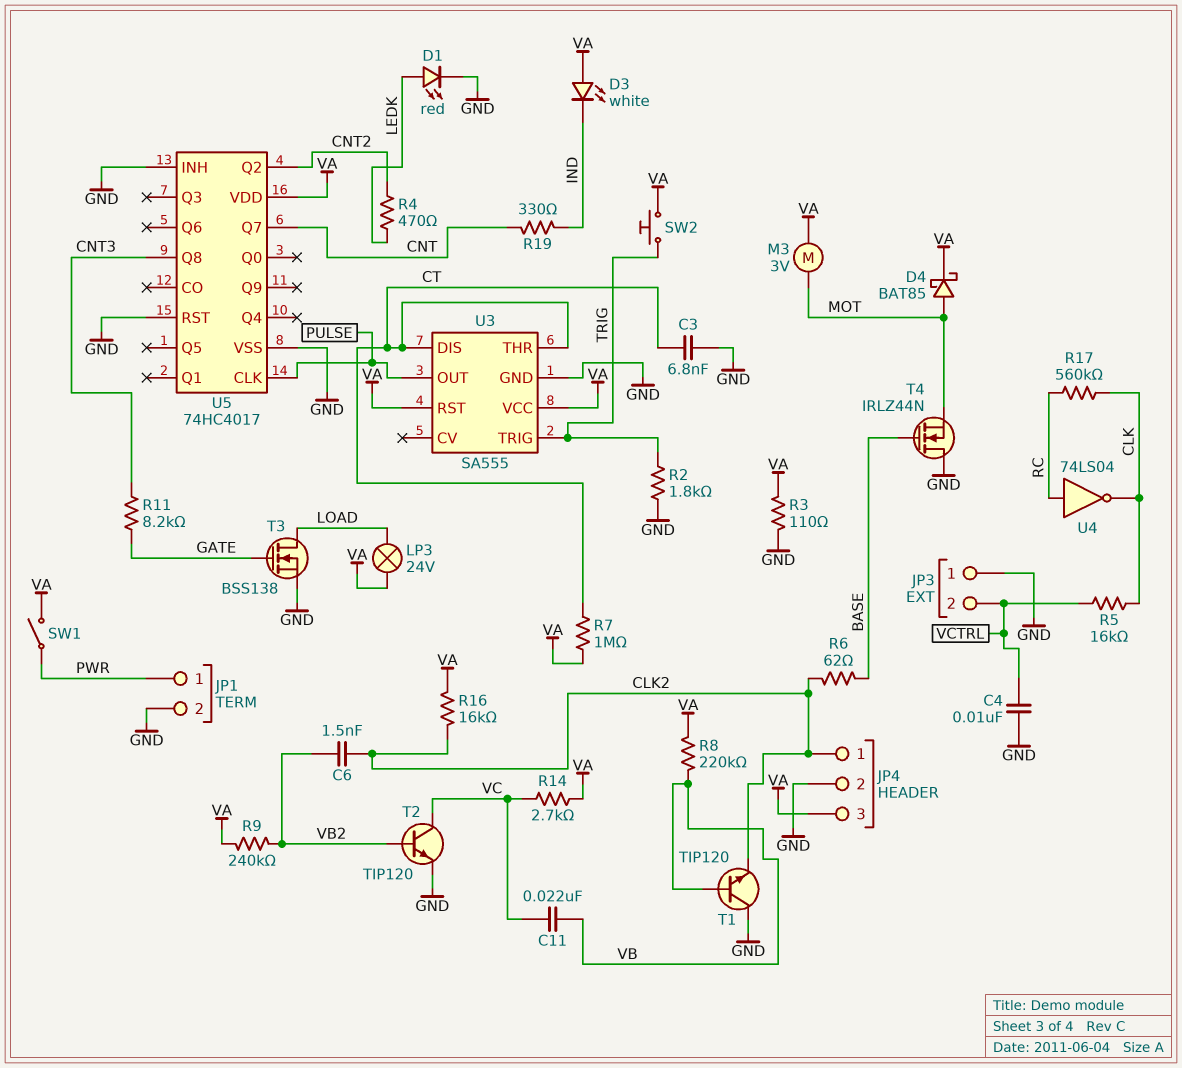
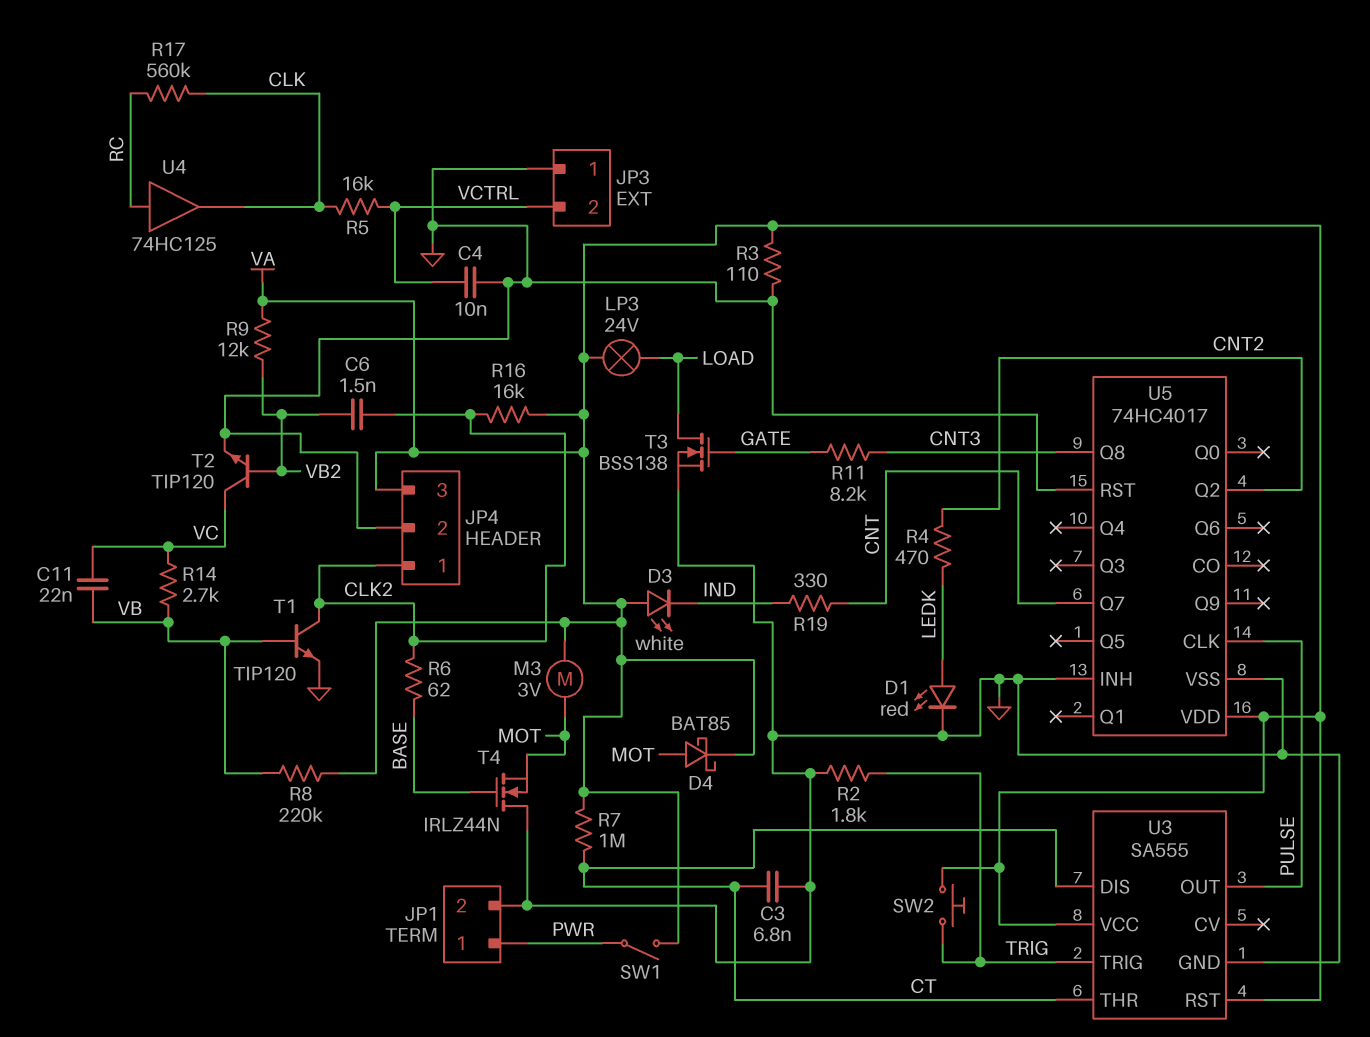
R9: 240k (VA, VB2) -> 12k (VA, VB2)
R14: 2.7k (VA, VC) -> 2.7k (VB, VC)
T1: NPN TIP120 (B VB, C GND, E CLK2) -> NPN TIP120 (B VB, C CLK2, E GND)
U4: NOT 74LS04 (in RC, out CLK) -> buffer 74HC125 (in RC, out CLK)

